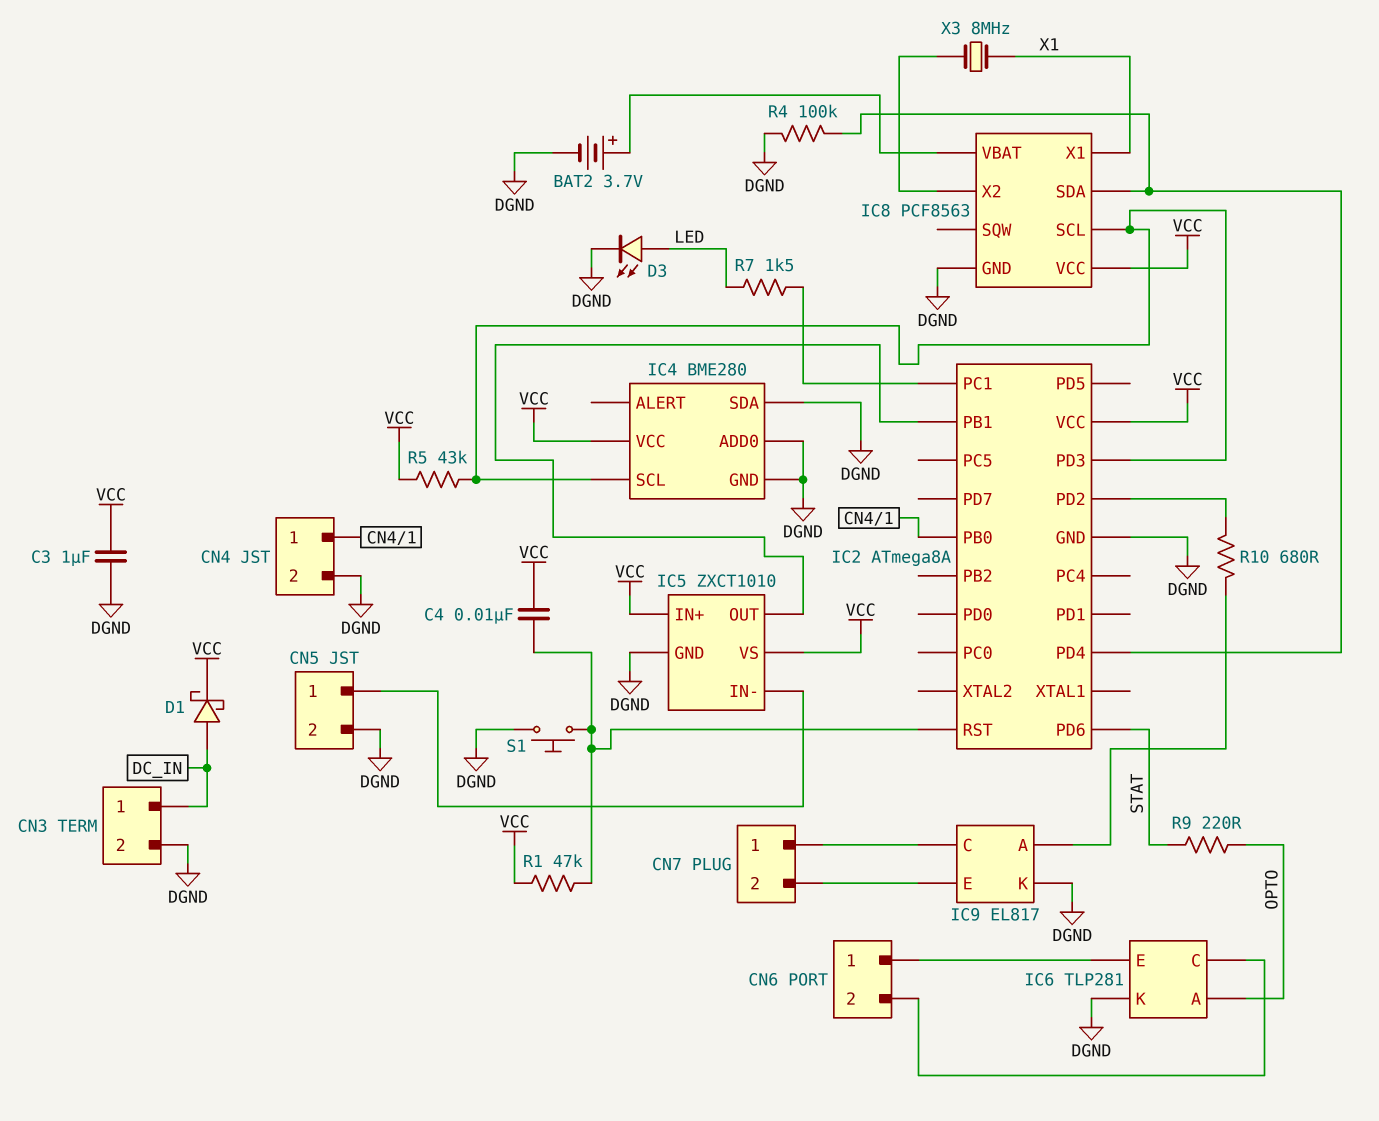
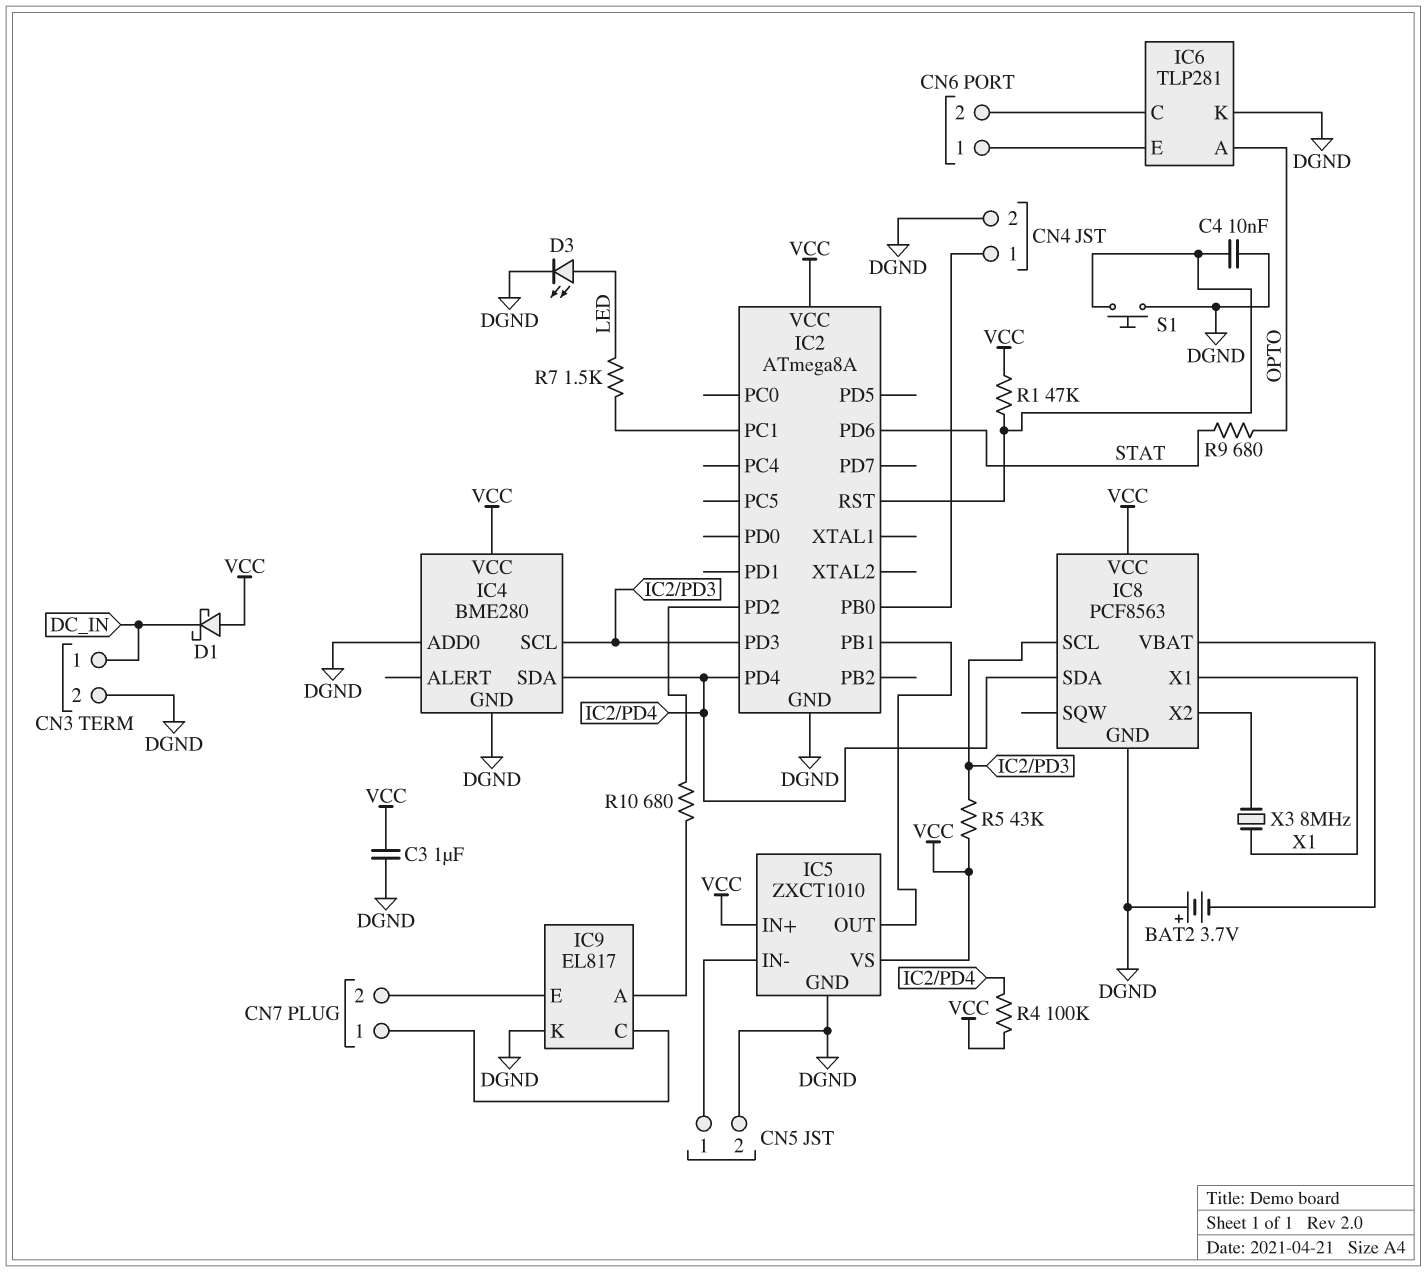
BAT2: 3.7V (plus IC8/VBAT, minus DGND) -> 3.7V (plus DGND, minus IC8/VBAT)
C4: 10nF (IC2/RST, VCC) -> 10nF (DGND, IC2/RST)
D1: schottky (A DC_IN, K VCC) -> schottky (A VCC, K DC_IN)
IC4 pin SDA: DGND -> IC2/PD4
R4: 100k (DGND, IC2/PD4) -> 100k (IC2/PD4, VCC)
R9: 220 (OPTO, STAT) -> 680 (OPTO, STAT)

